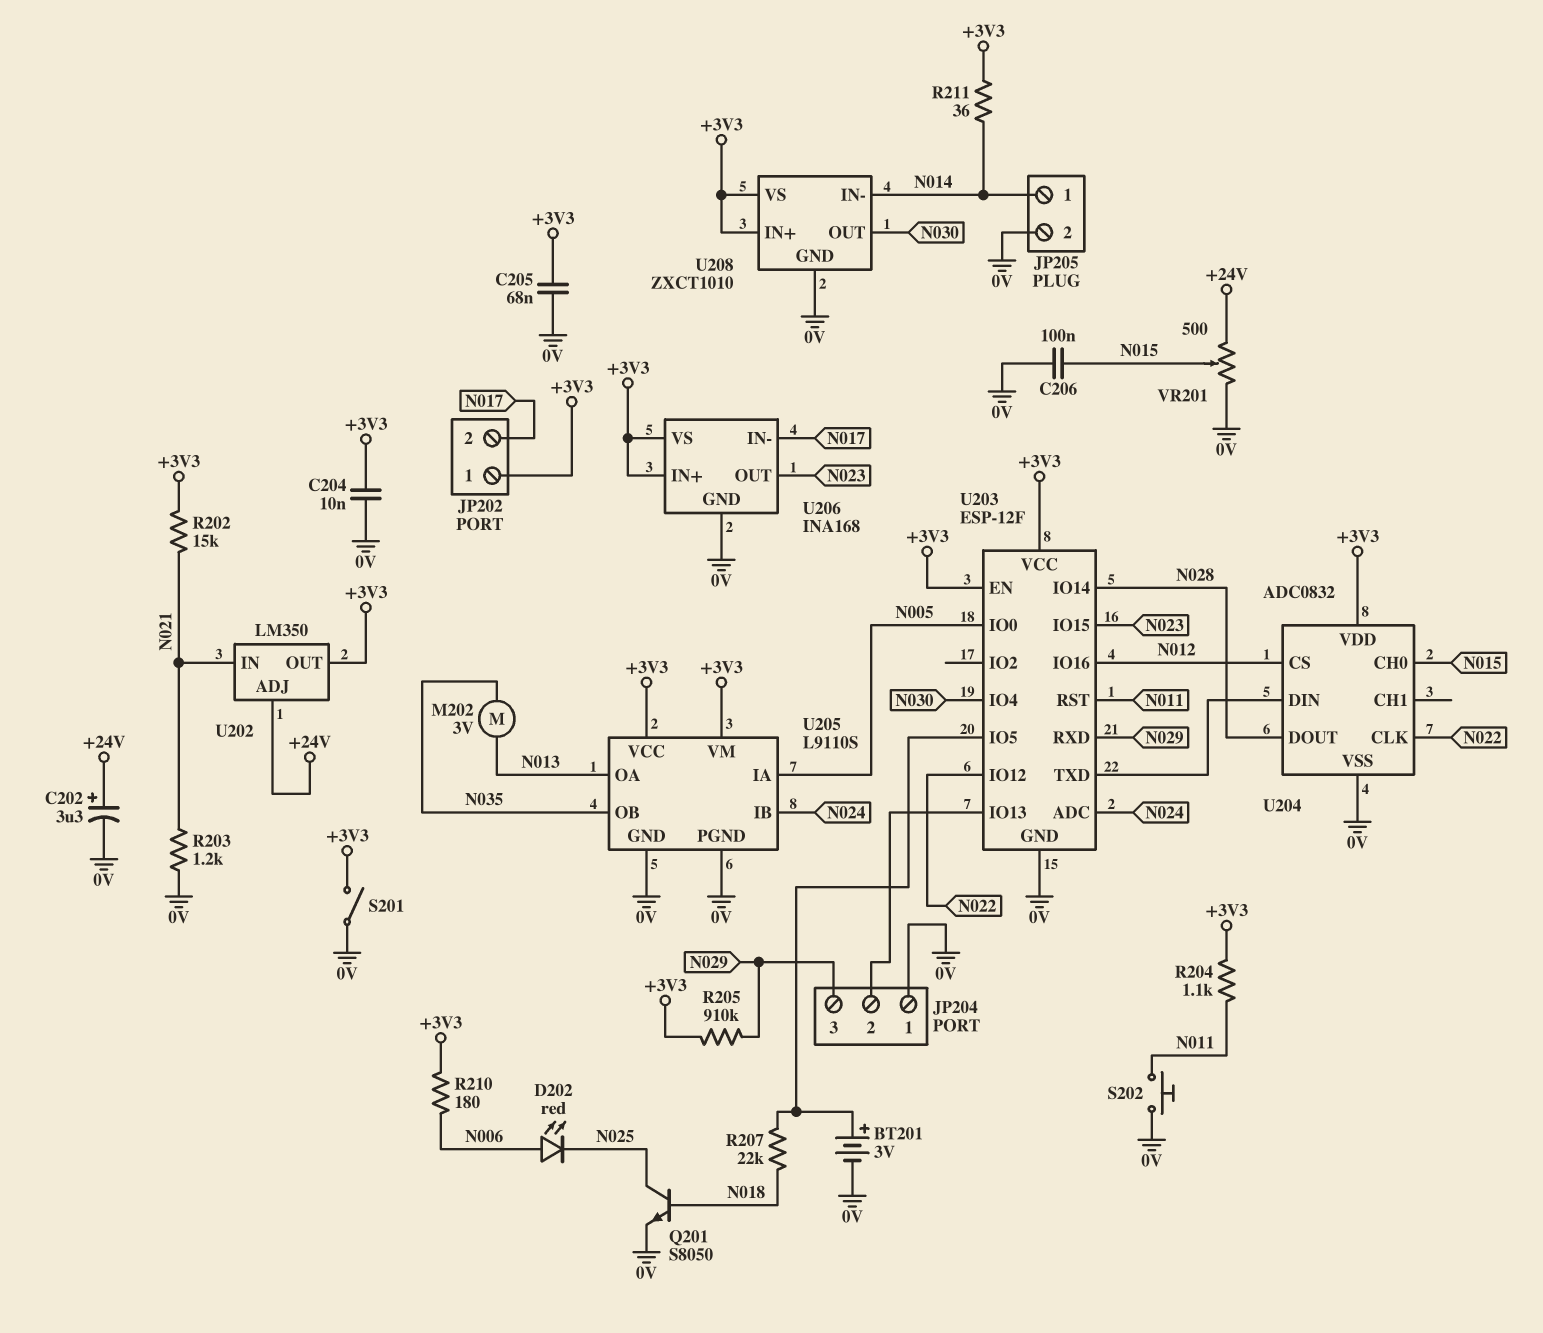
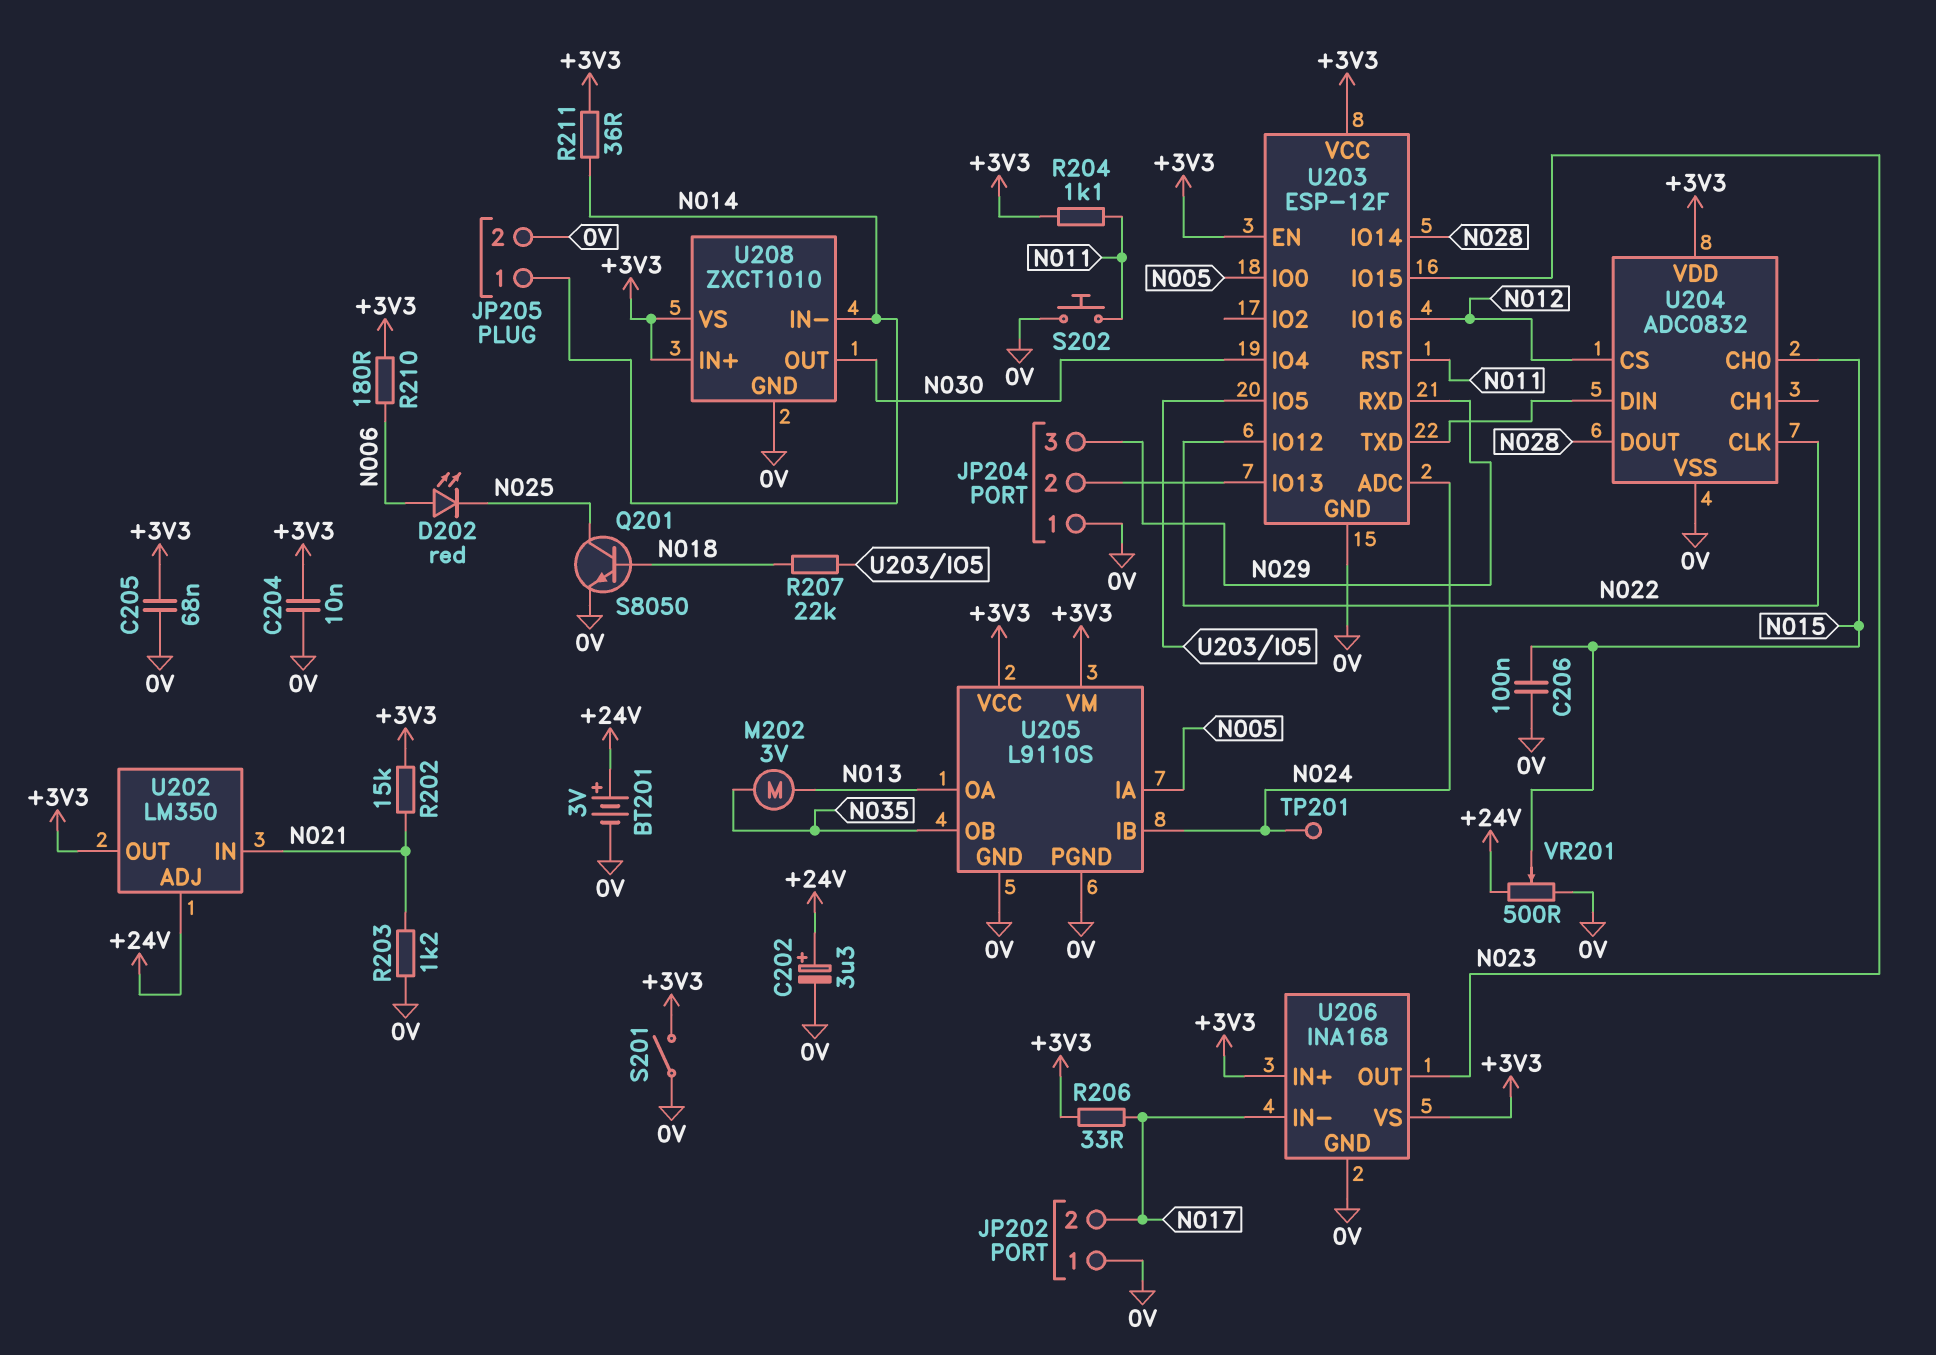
BT201: 3V (plus U203/IO5, minus 0V) -> 3V (plus +24V, minus 0V)
JP202 pin 1: +3V3 -> 0V
R205: 910k (+3V3, N029) -> none
R206: none -> 33 (+3V3, N017)
TP201: none -> test point (N024)

